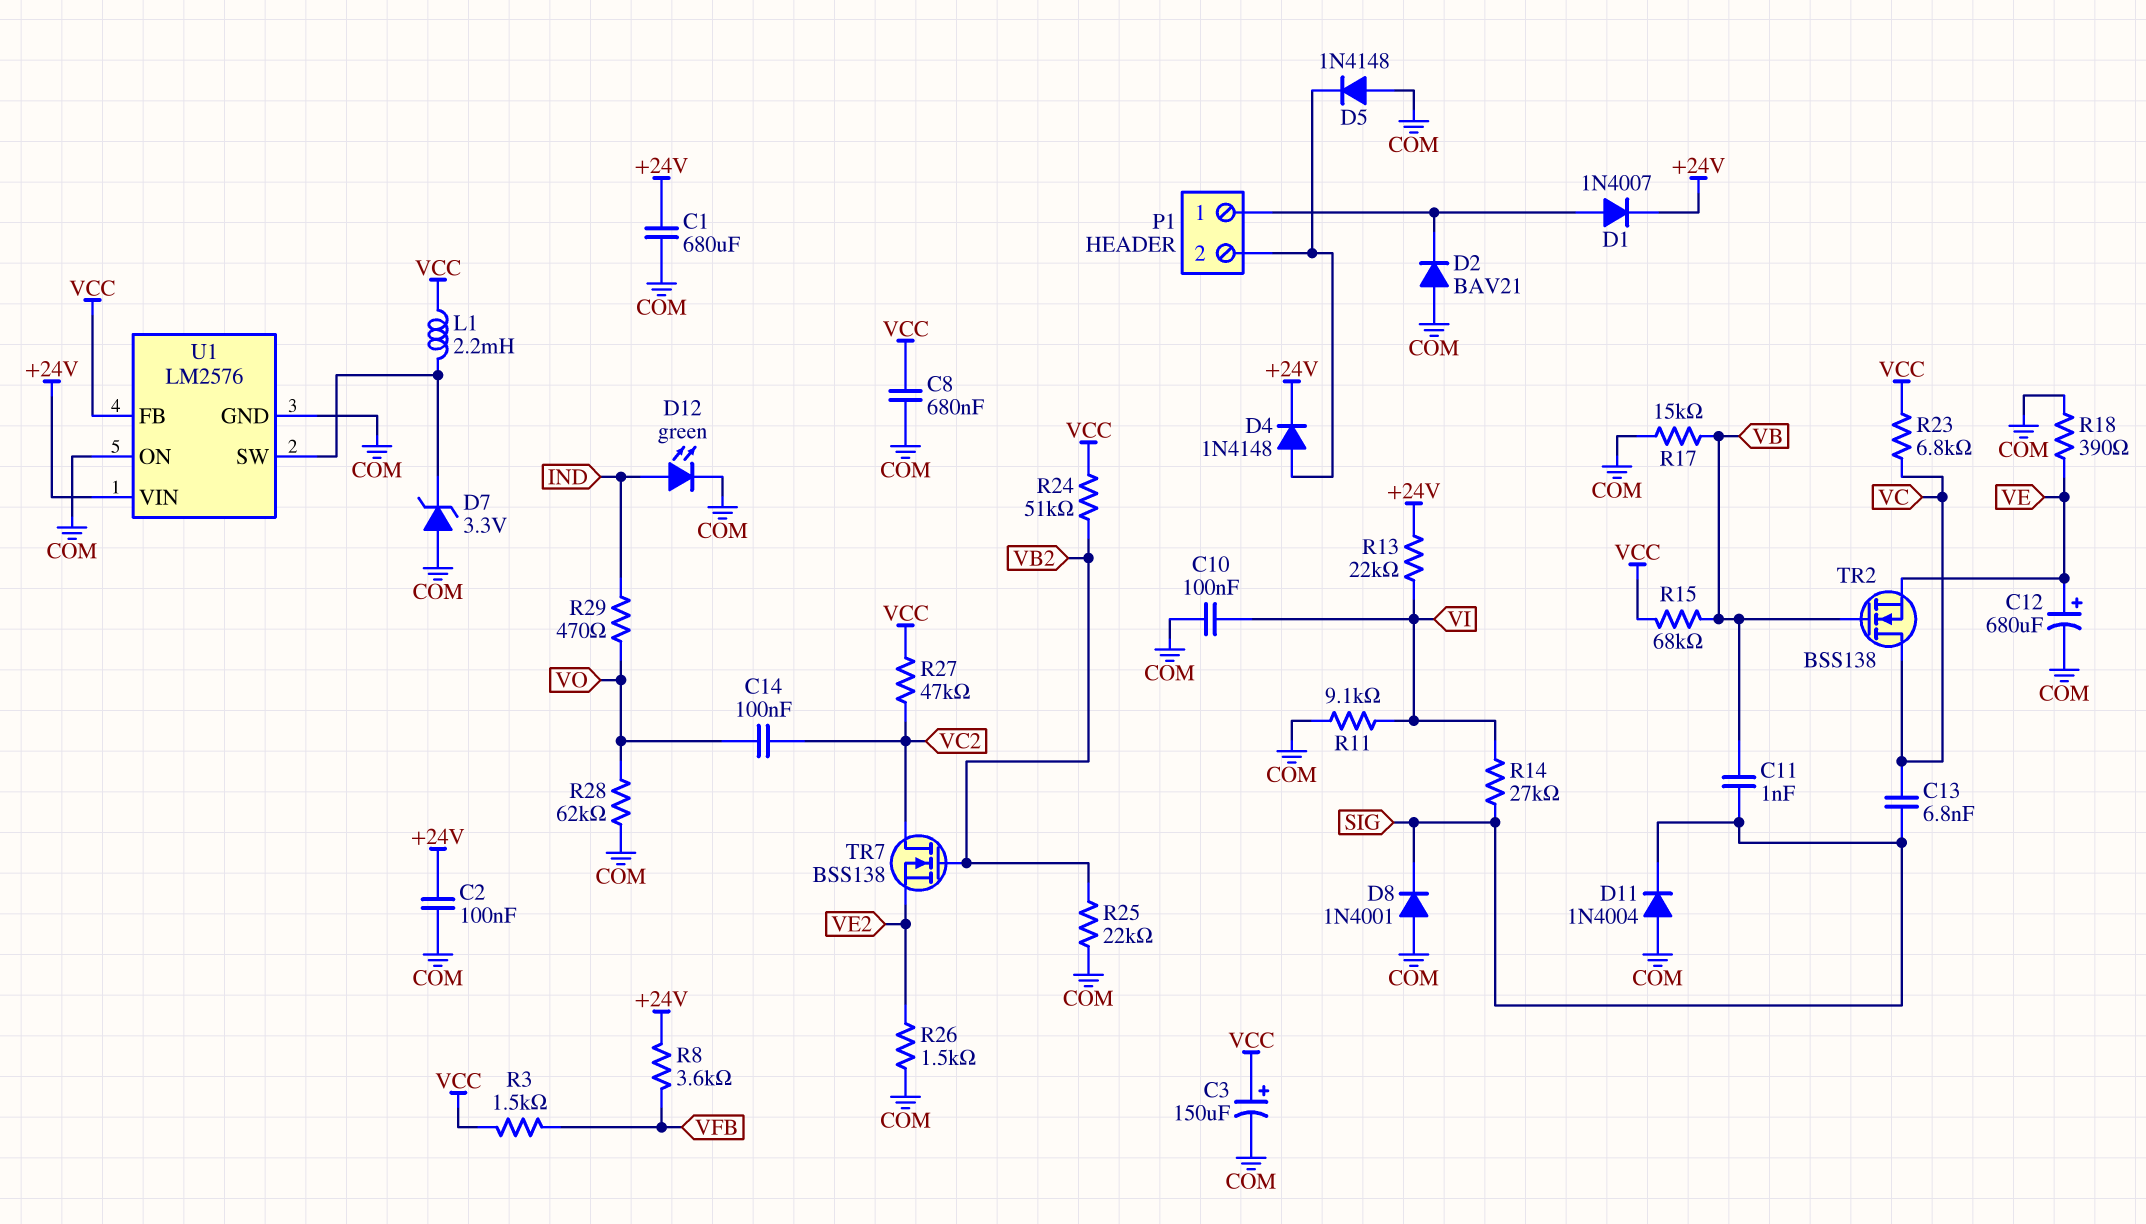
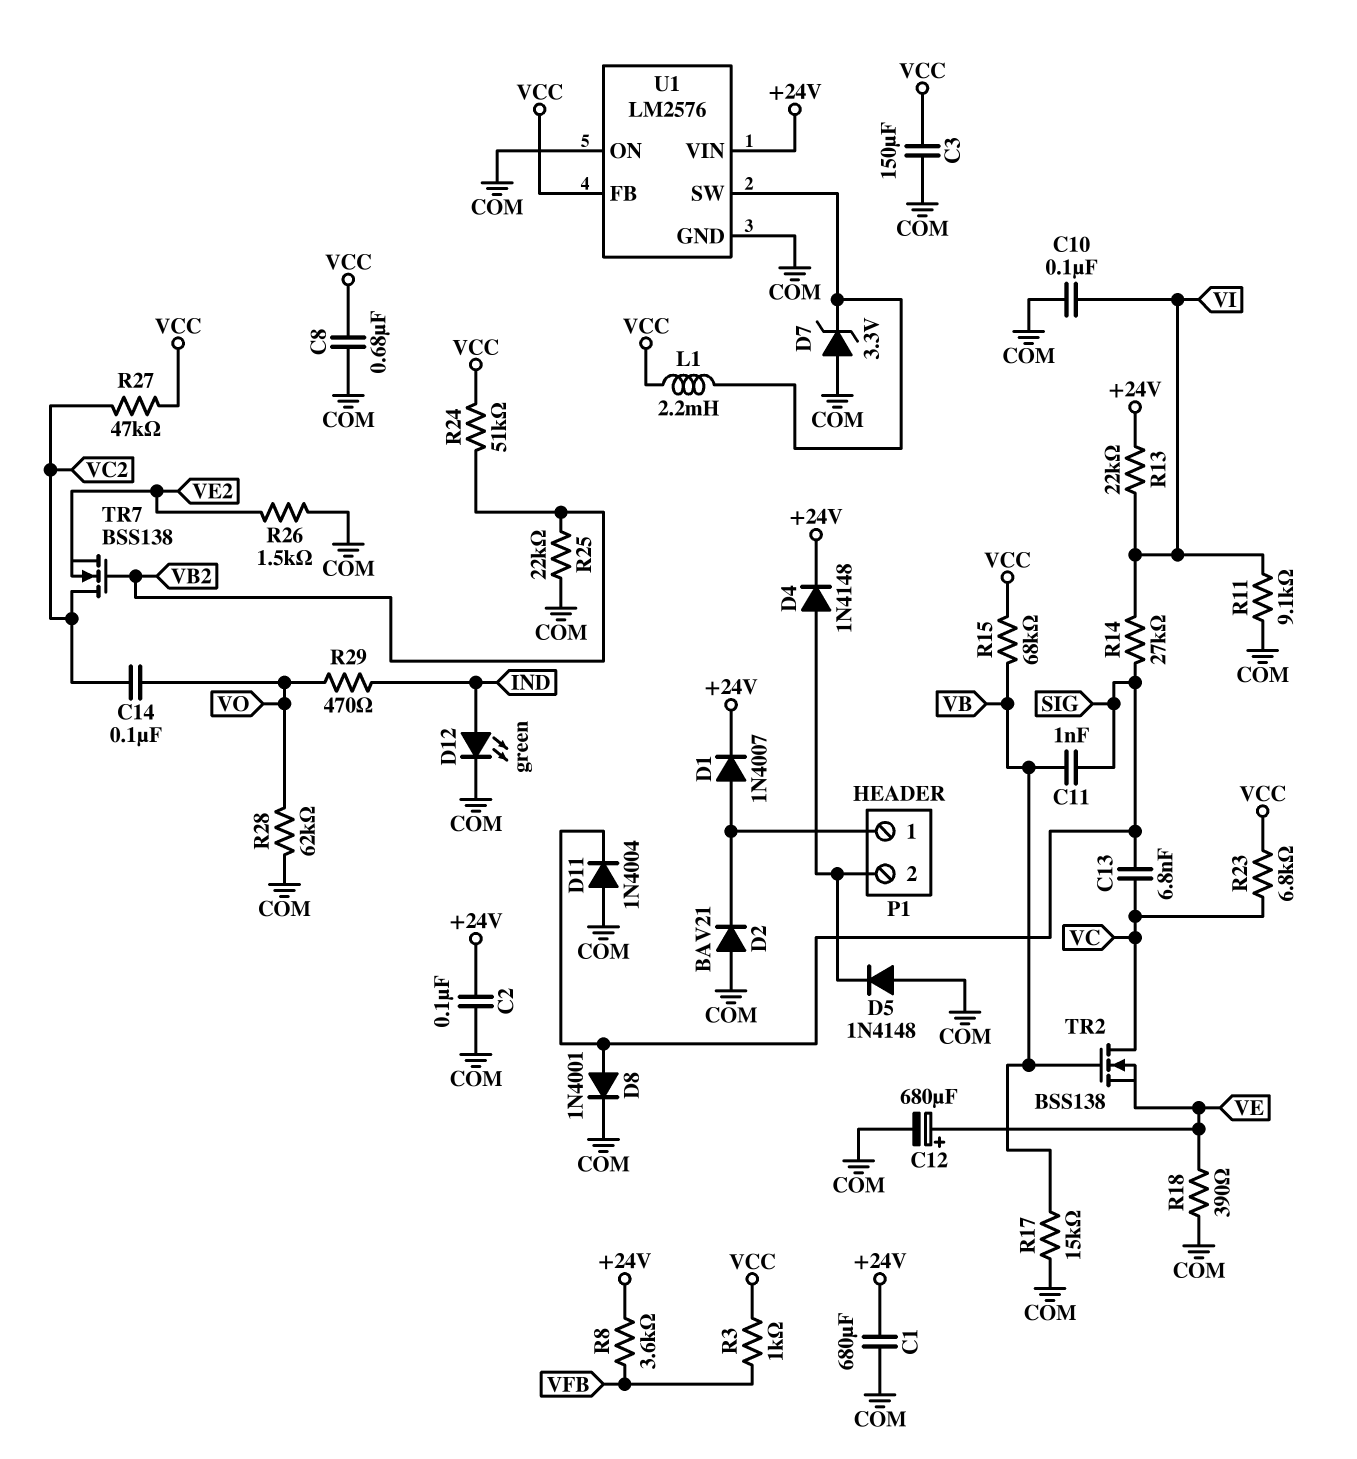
C3: 150uF (plus VCC, minus COM) -> 150uF (COM, VCC)
D8: diode 1N4001 (A COM, K SIG) -> diode 1N4001 (A SIG, K COM)
R3: 1.5k (VCC, VFB) -> 1k (VCC, VFB)

